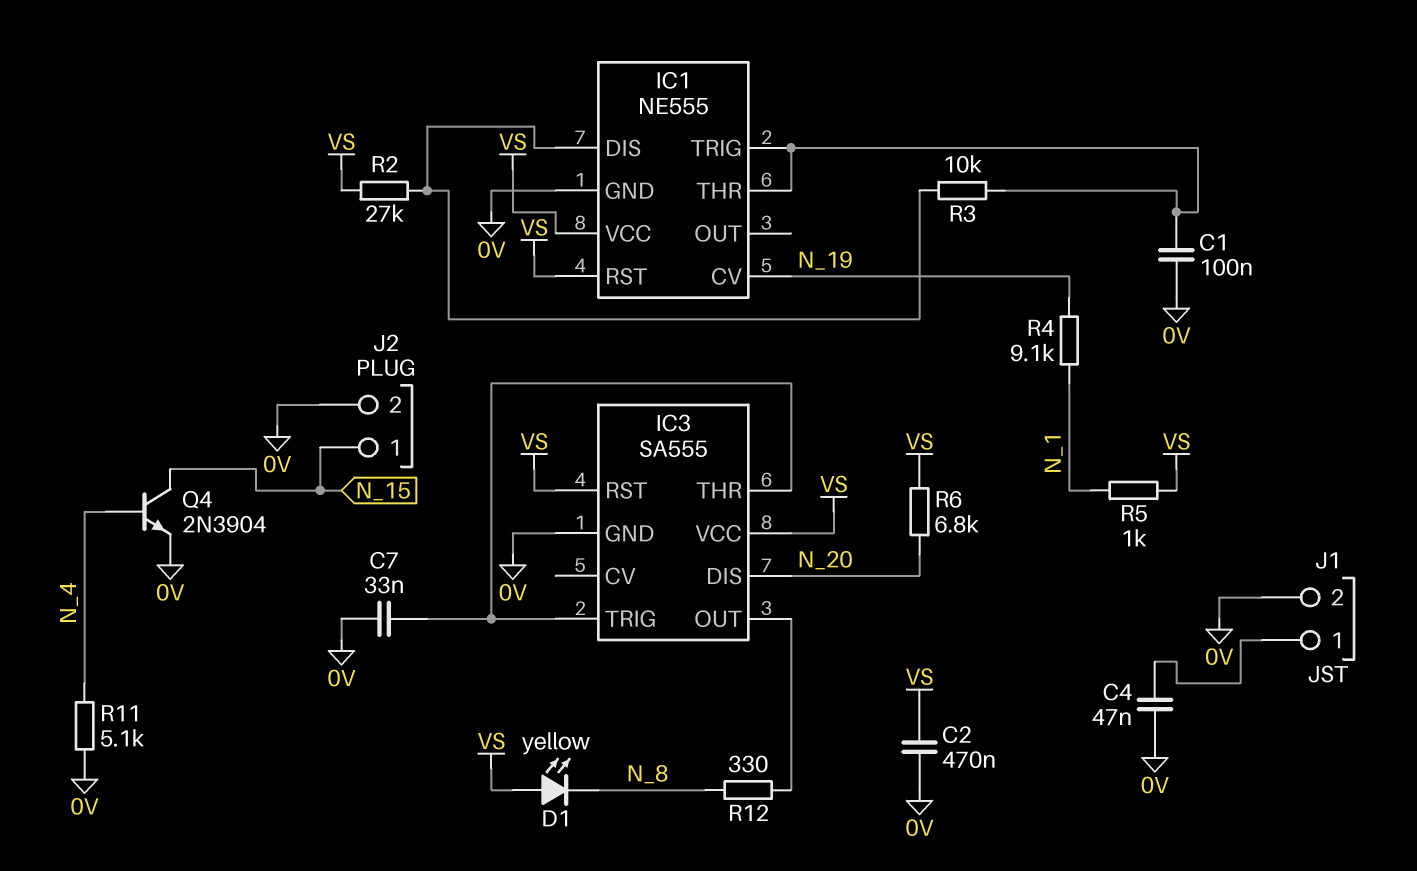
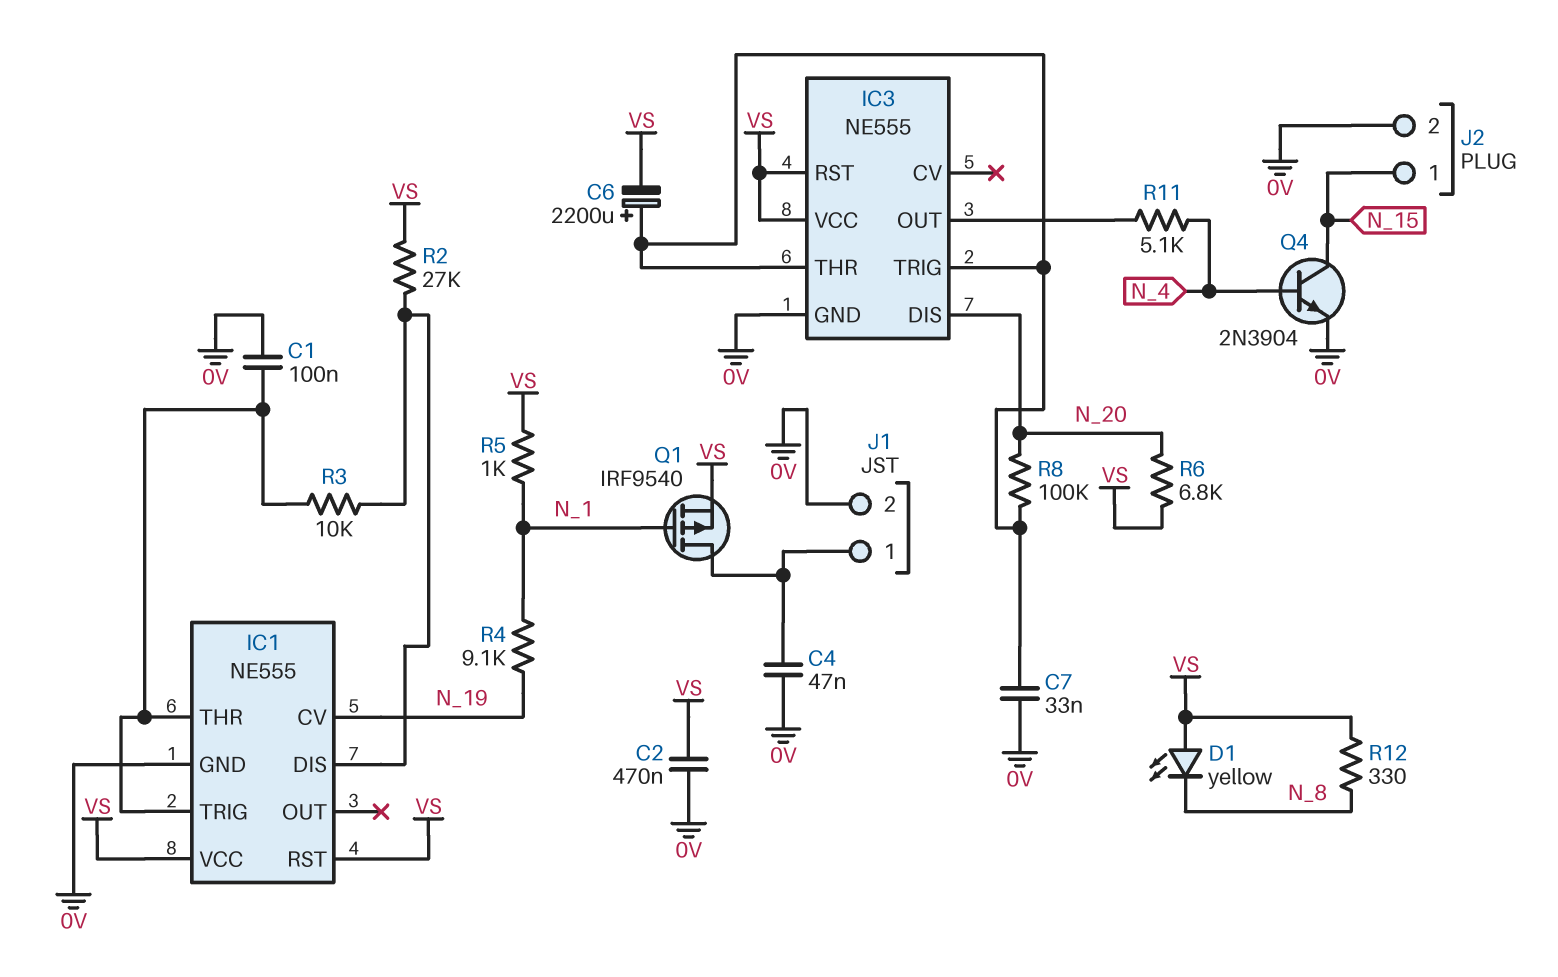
C6: none -> 2200uF (plus IC3/THR, minus VS)
IC3: SA555 -> NE555
Q1: none -> PMOS IRF9540 (G N_1, D J1/1, S VS)
R8: none -> 100k (IC3/THR, N_20)
R11: 5.1k (0V, N_4) -> 5.1k (IC3/OUT, N_4)
R12: 330 (IC3/OUT, N_8) -> 330 (N_8, VS)

